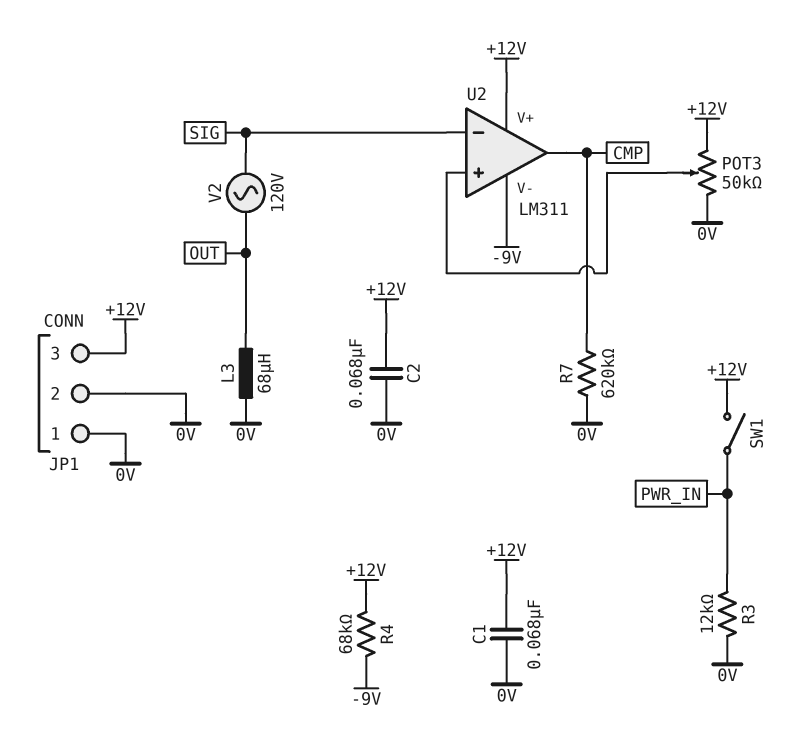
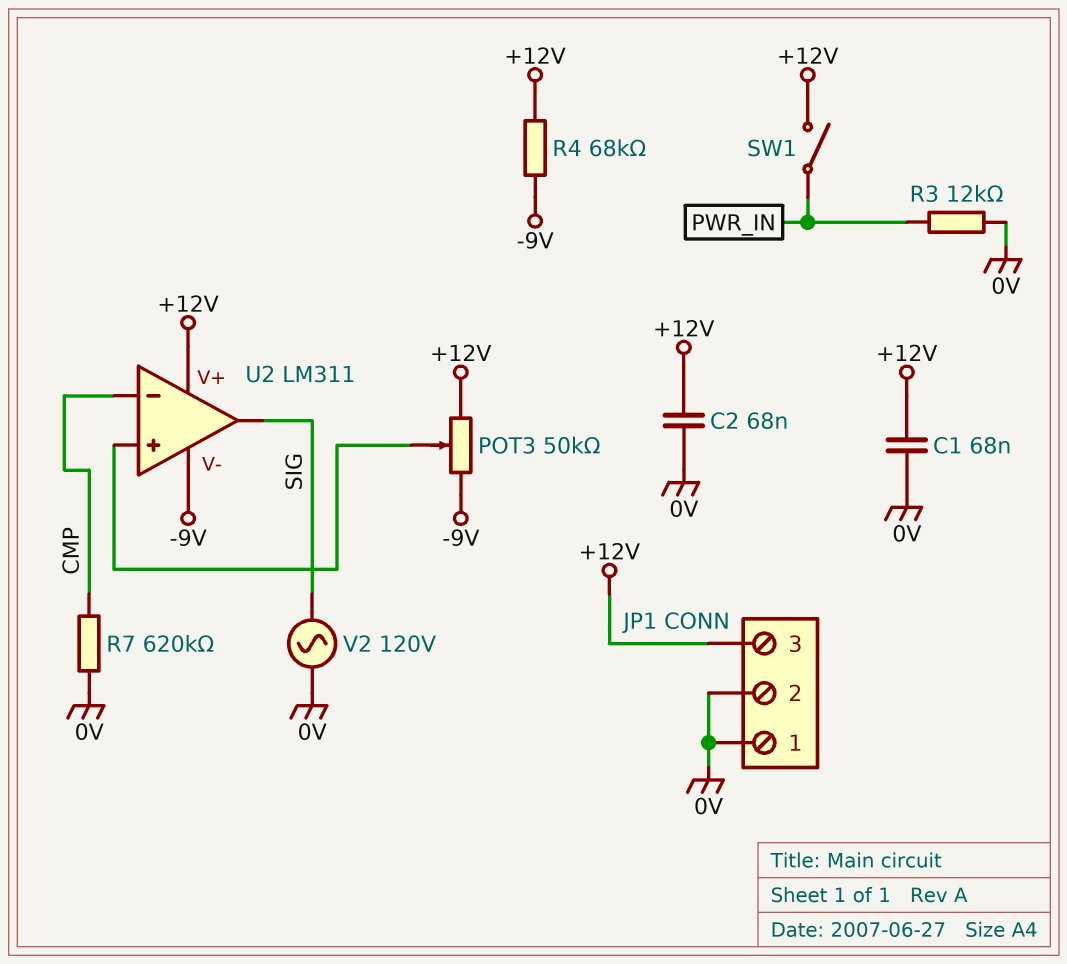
L3: 68uH (0V, OUT) -> none
POT3: 50k (+12V, 0V, wiper U2/in+) -> 50k (+12V, -9V, wiper U2/in+)
U2 pin in-: SIG -> CMP
U2 pin out: CMP -> SIG
V2: AC 120V (OUT, SIG) -> AC 120V (0V, SIG)

